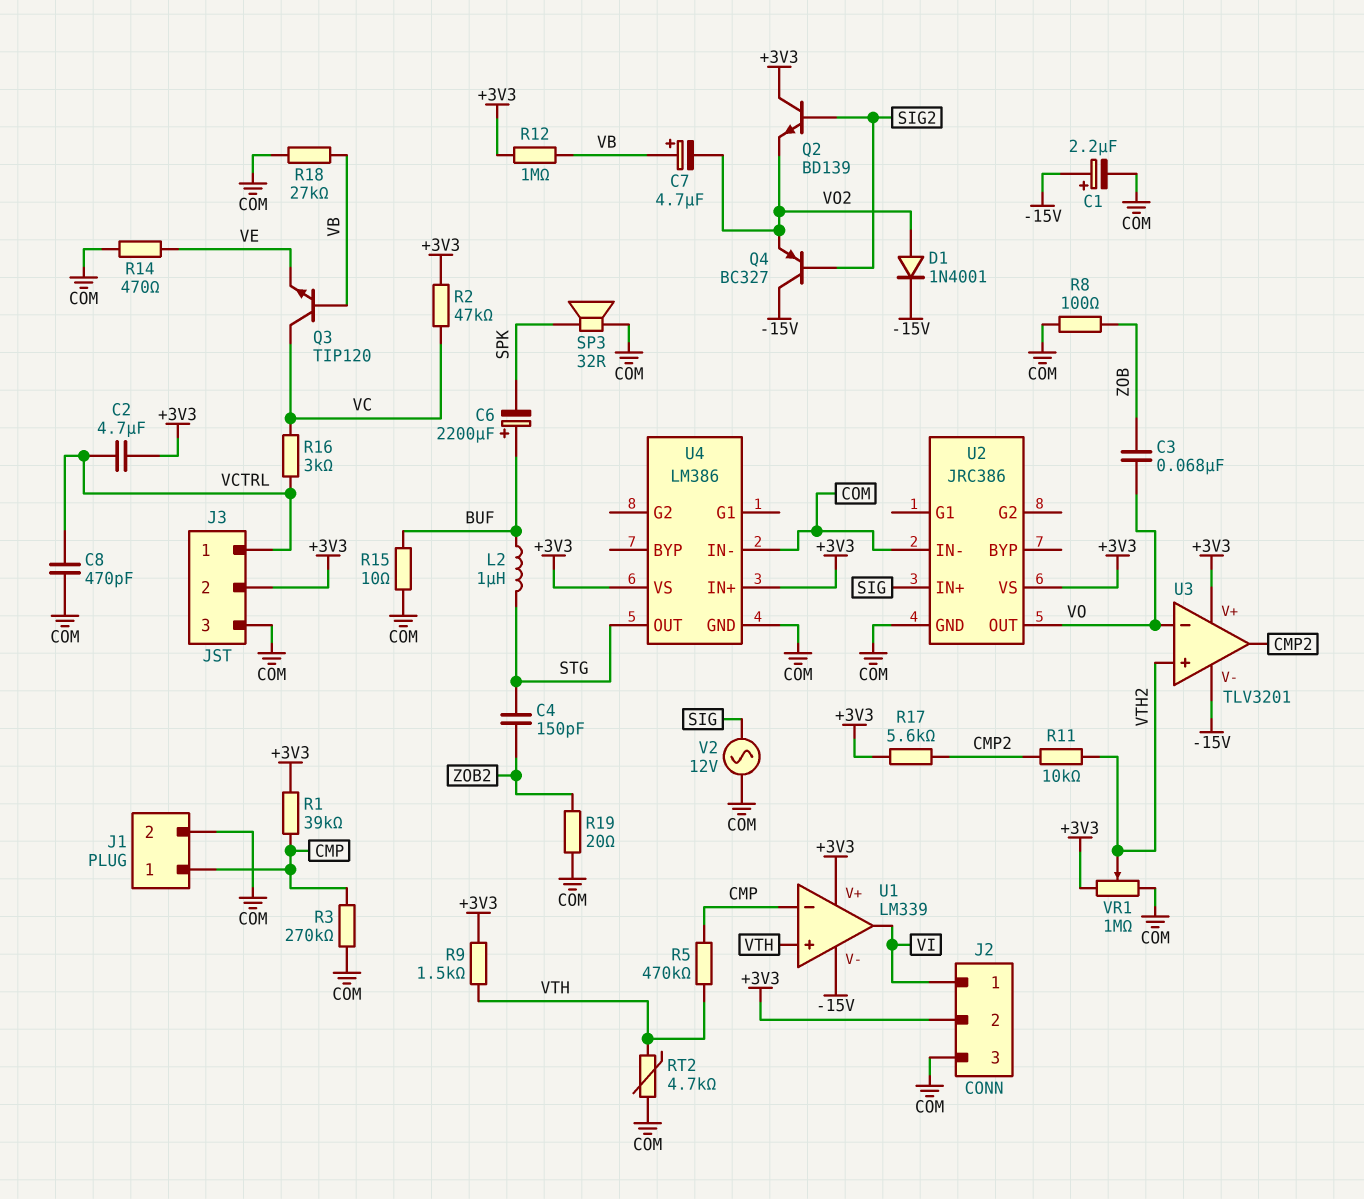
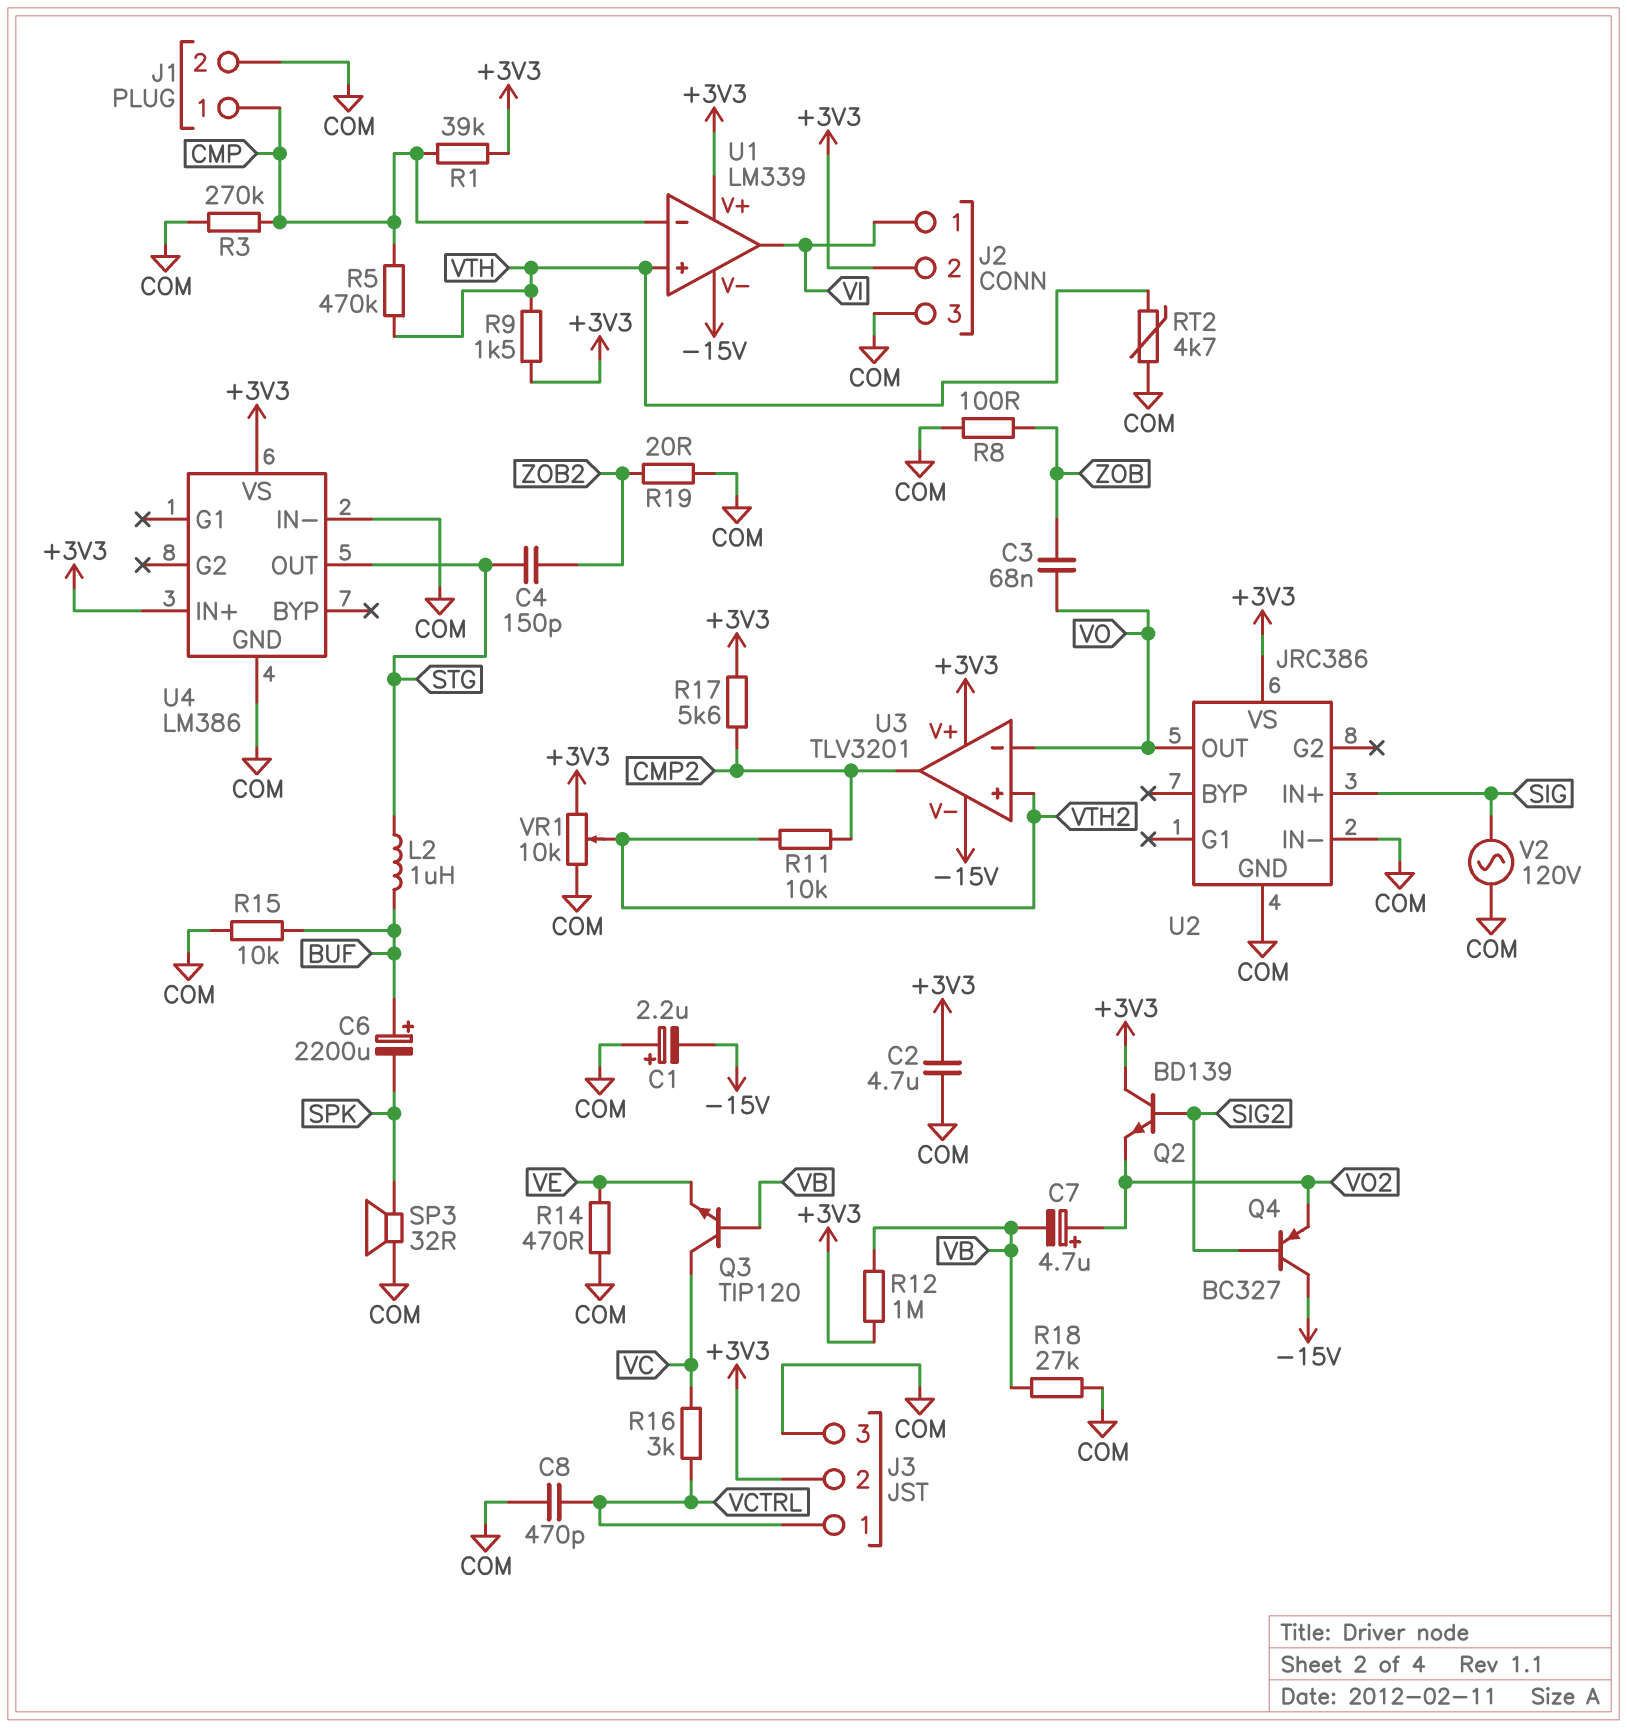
C1: 2.2uF (plus -15V, minus COM) -> 2.2uF (plus COM, minus -15V)
C2: 4.7uF (+3V3, VCTRL) -> 4.7uF (+3V3, COM)
C7: 4.7uF (plus VB, minus VO2) -> 4.7uF (plus VO2, minus VB)
D1: diode 1N4001 (A VO2, K -15V) -> none
R2: 47k (+3V3, VC) -> none
R15: 10 (BUF, COM) -> 10k (BUF, COM)
V2: AC 12V (COM, SIG) -> AC 120V (COM, SIG)
VR1: 1M (+3V3, COM, wiper VTH2) -> 10k (+3V3, COM, wiper VTH2)

